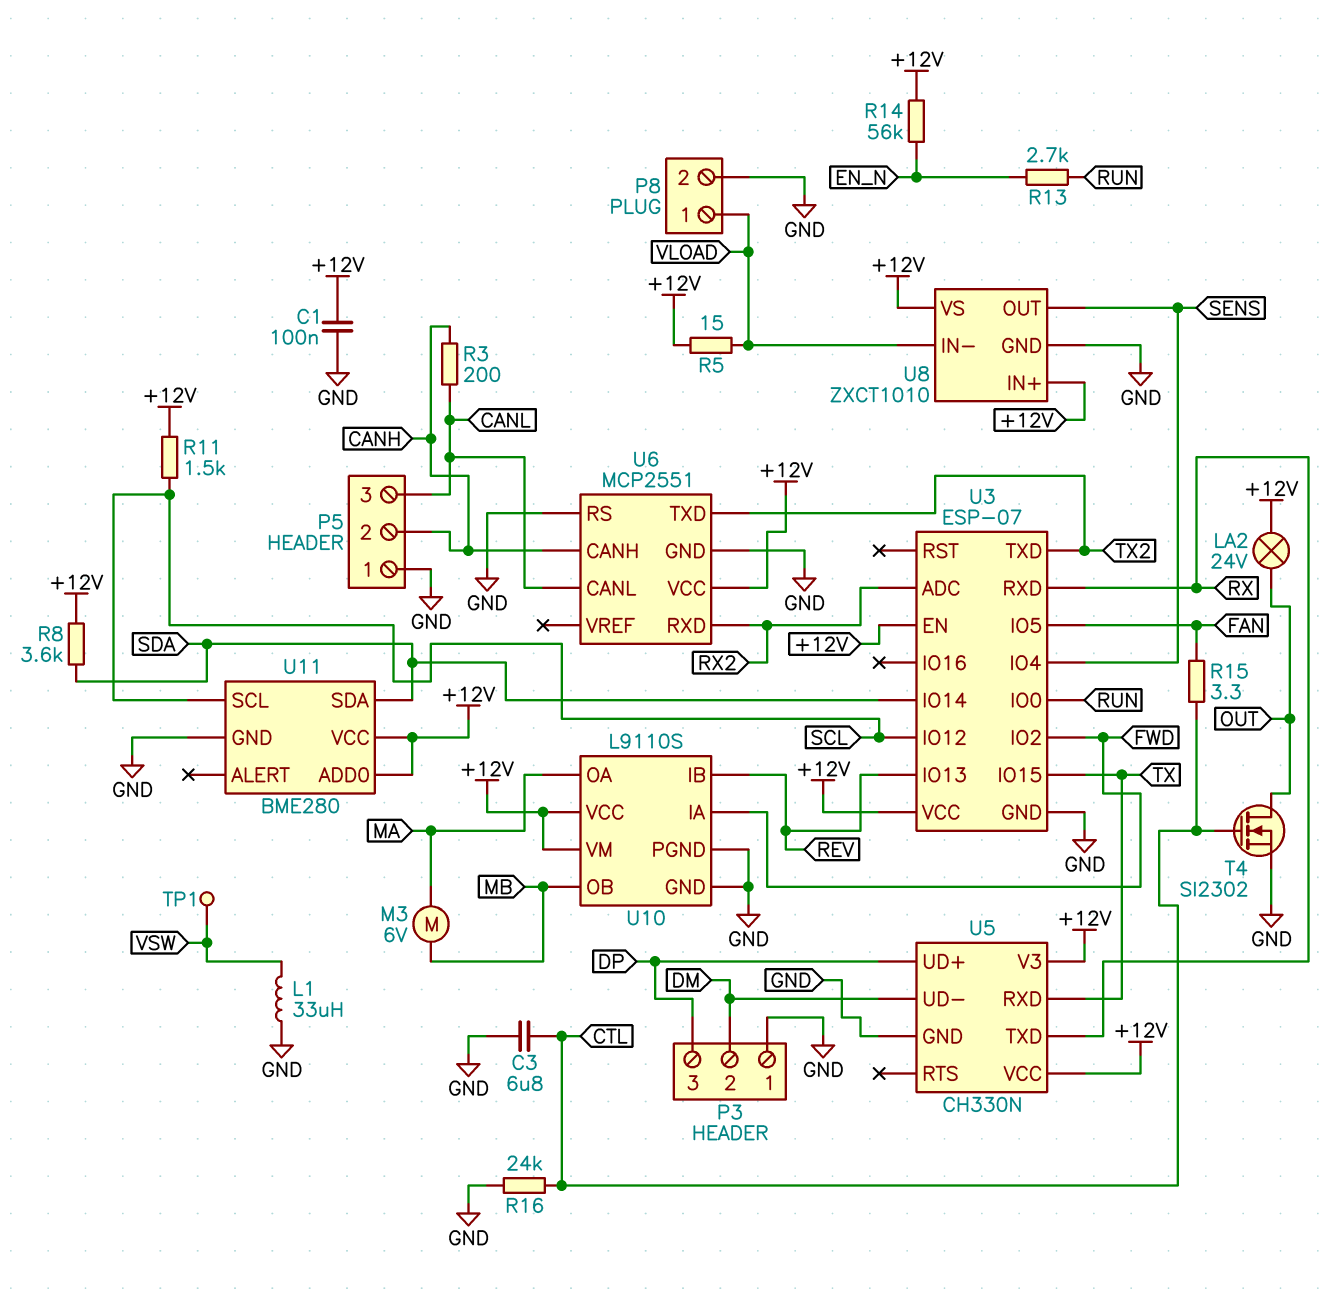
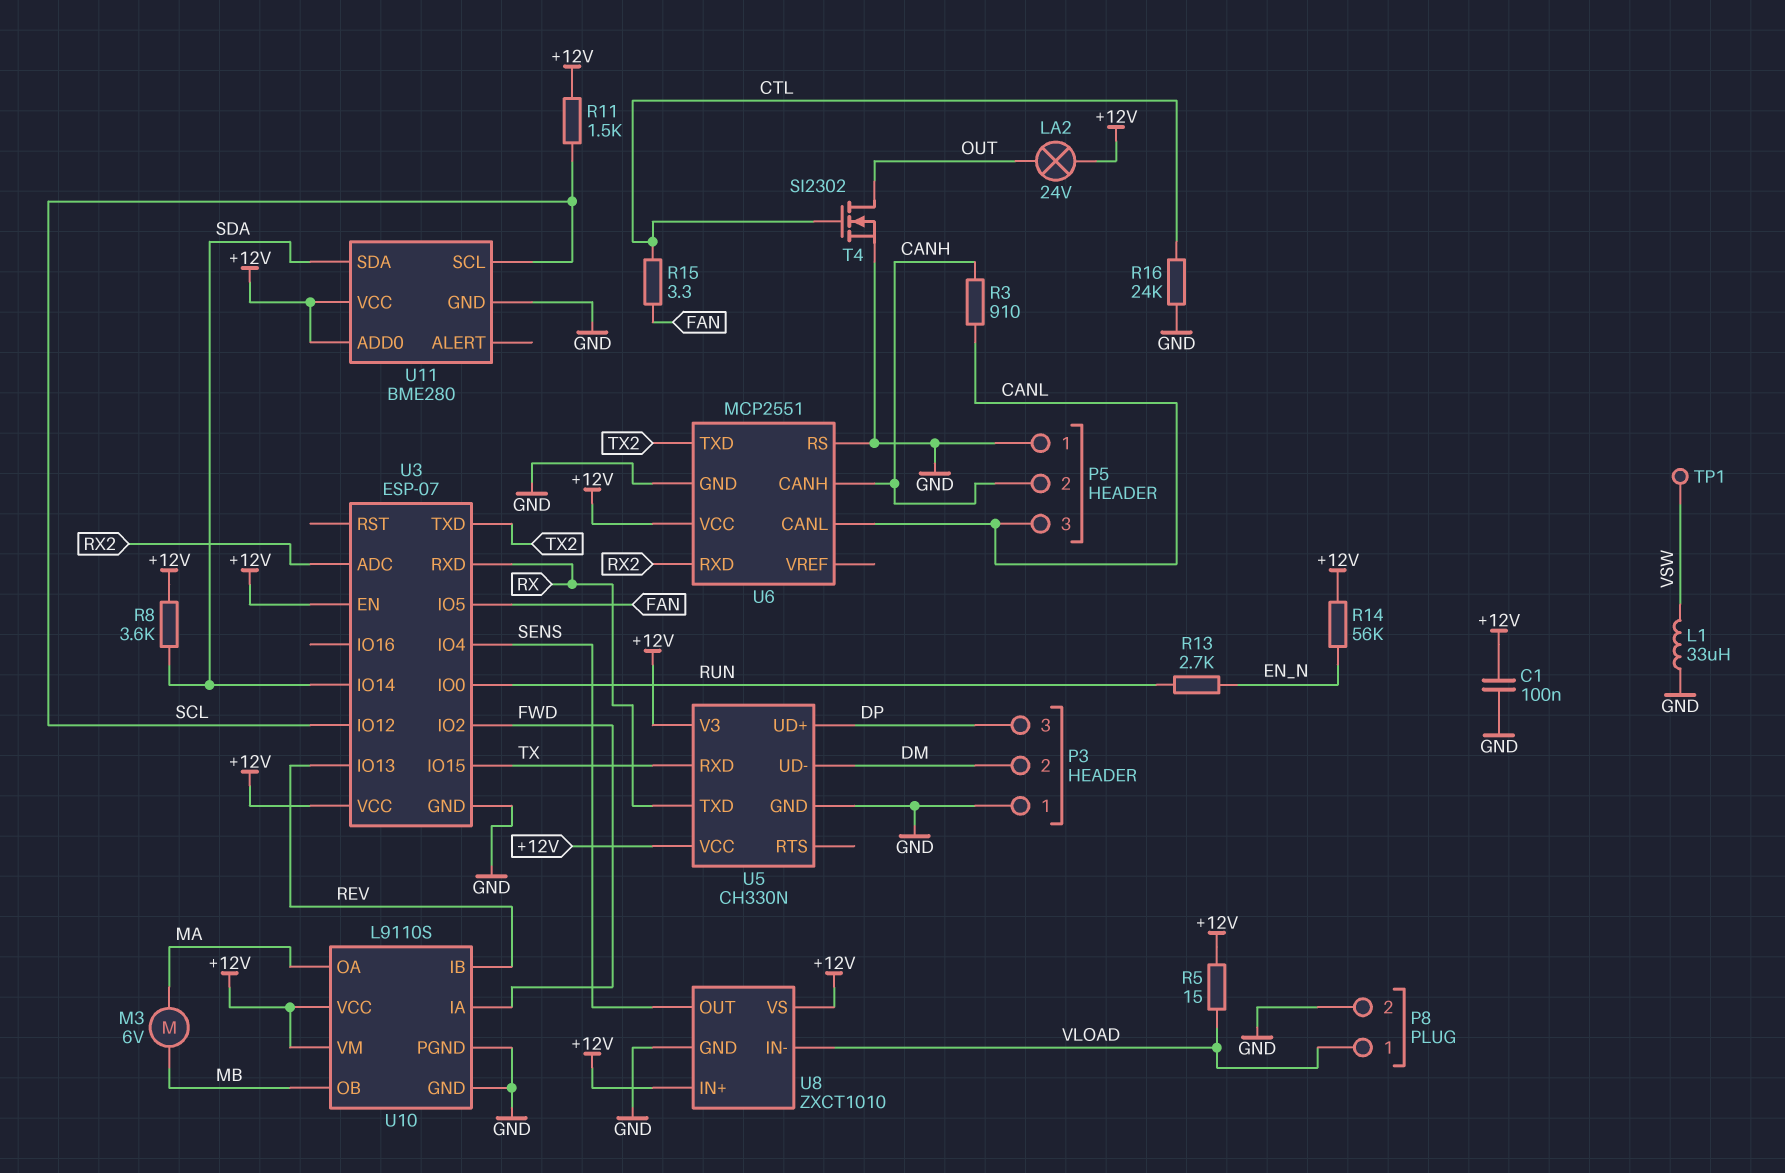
C3: 6.8uF (CTL, GND) -> none
R3: 200 (CANH, CANL) -> 910 (CANH, CANL)

